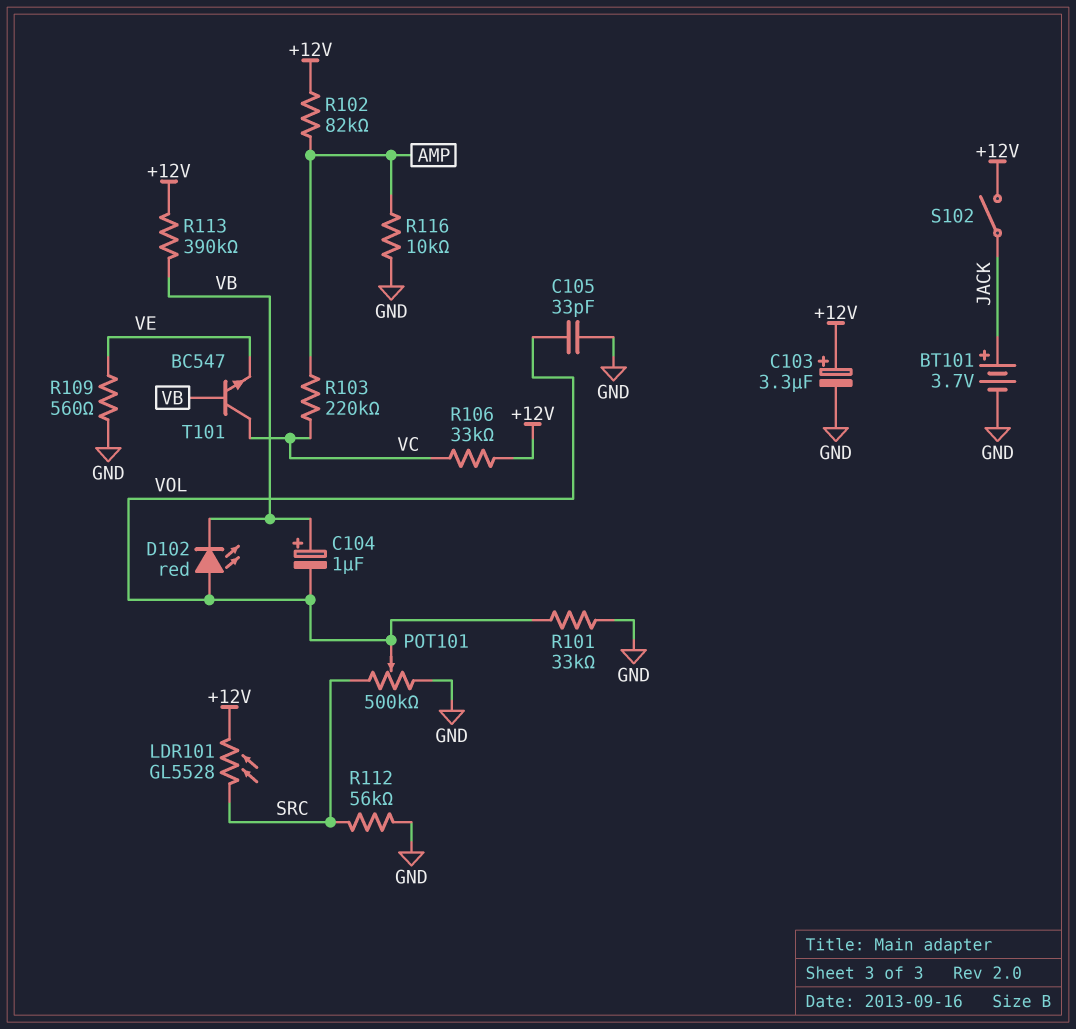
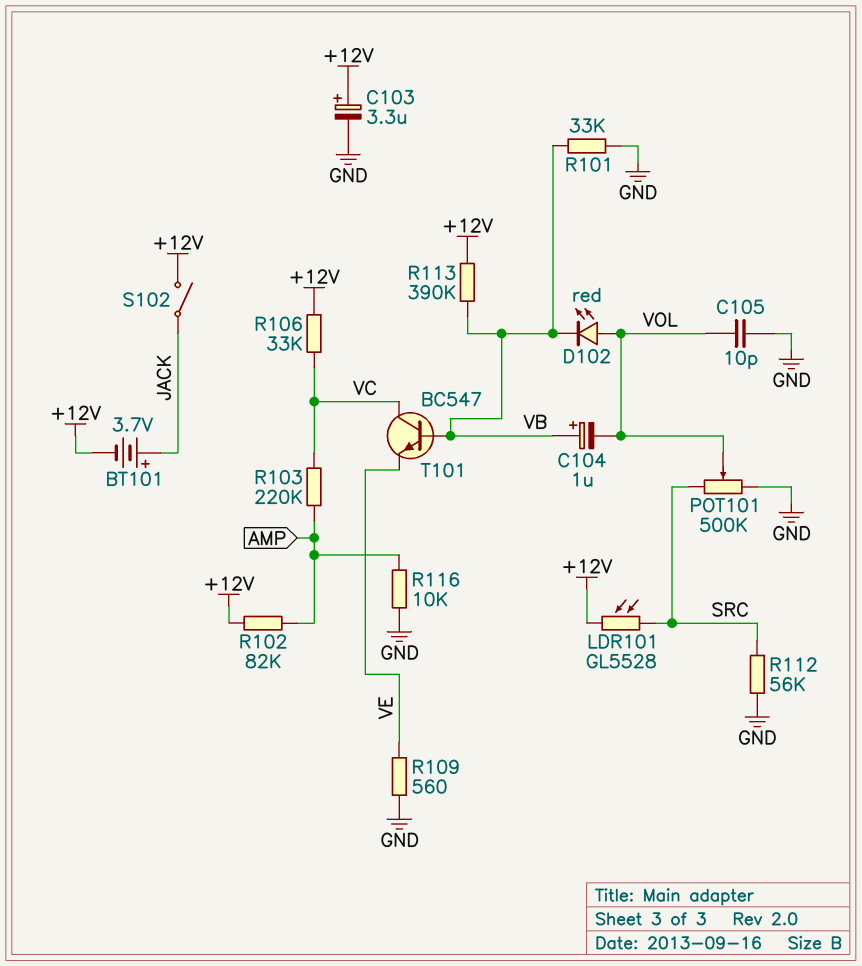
BT101: 3.7V (plus JACK, minus GND) -> 3.7V (plus JACK, minus +12V)
C105: 33pF (GND, VOL) -> 10pF (GND, VOL)
R101: 33k (GND, VOL) -> 33k (GND, VB)

